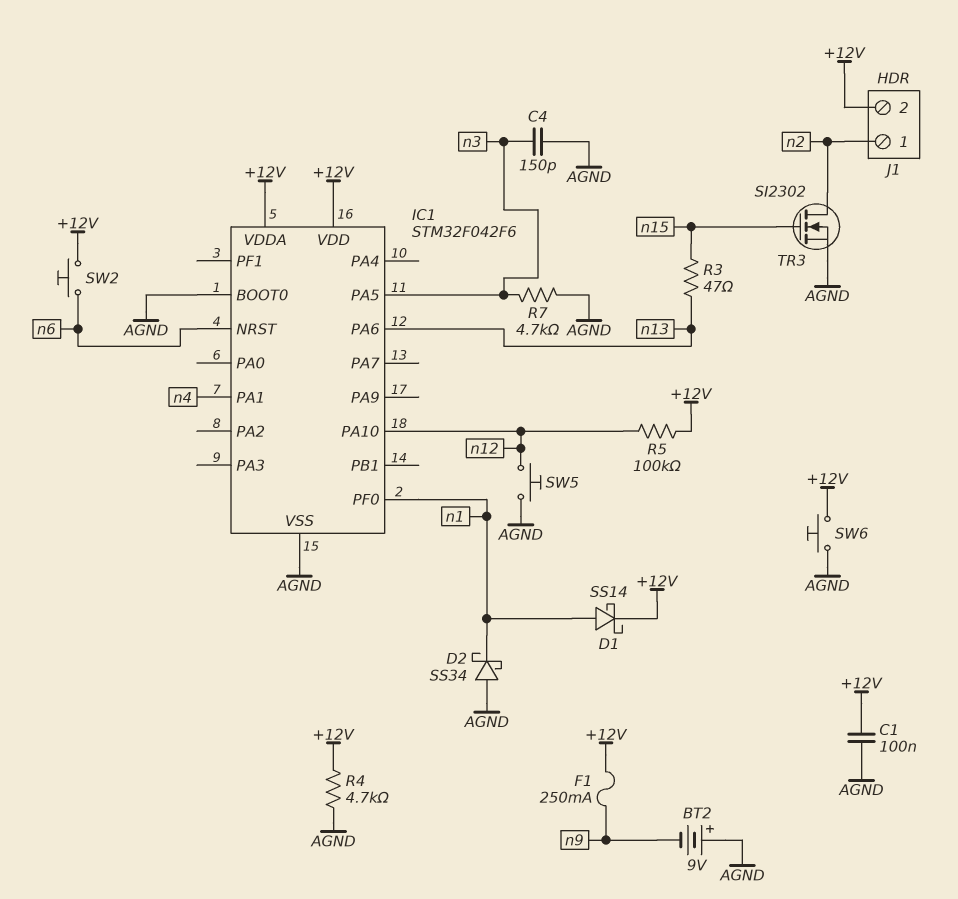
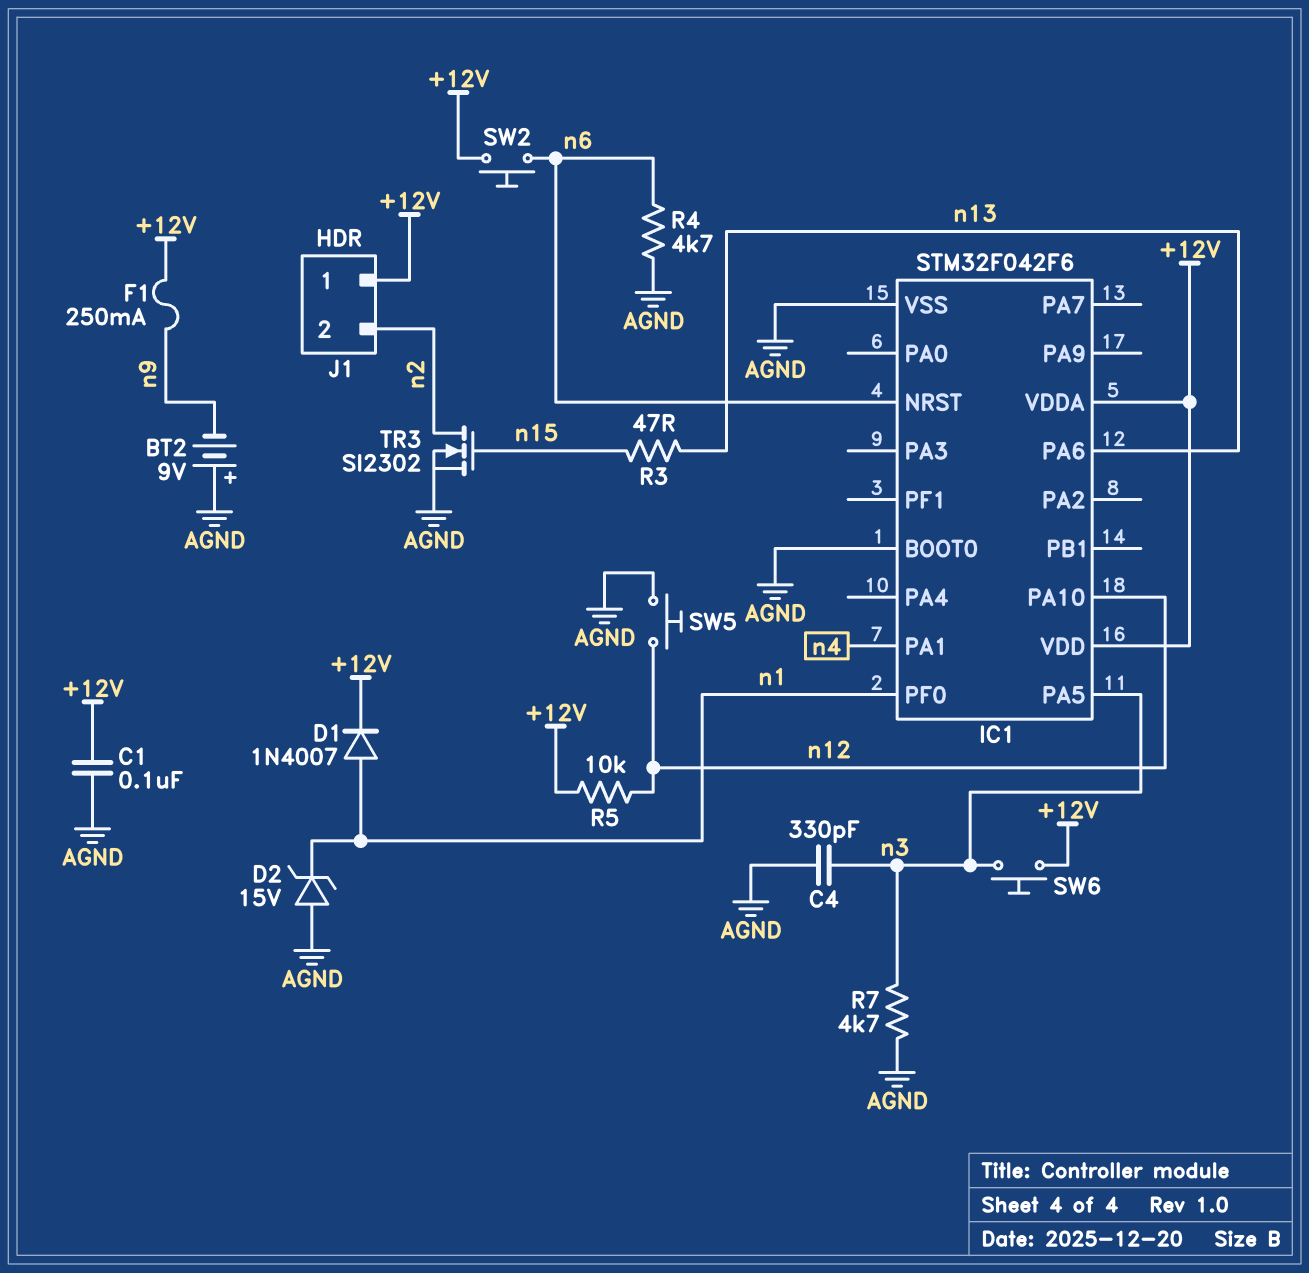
C4: 150pF (AGND, n3) -> 330pF (AGND, n3)
D1: schottky SS14 (A n1, K +12V) -> diode 1N4007 (A n1, K +12V)
D2: schottky SS34 (A AGND, K n1) -> zener 15V (A AGND, K n1)
J1 pin 1: n2 -> +12V
J1 pin 2: +12V -> n2
R4: 4.7k (+12V, AGND) -> 4.7k (AGND, n6)
R5: 100k (+12V, n12) -> 10k (+12V, n12)
SW6: button (+12V, AGND) -> button (+12V, n3)

